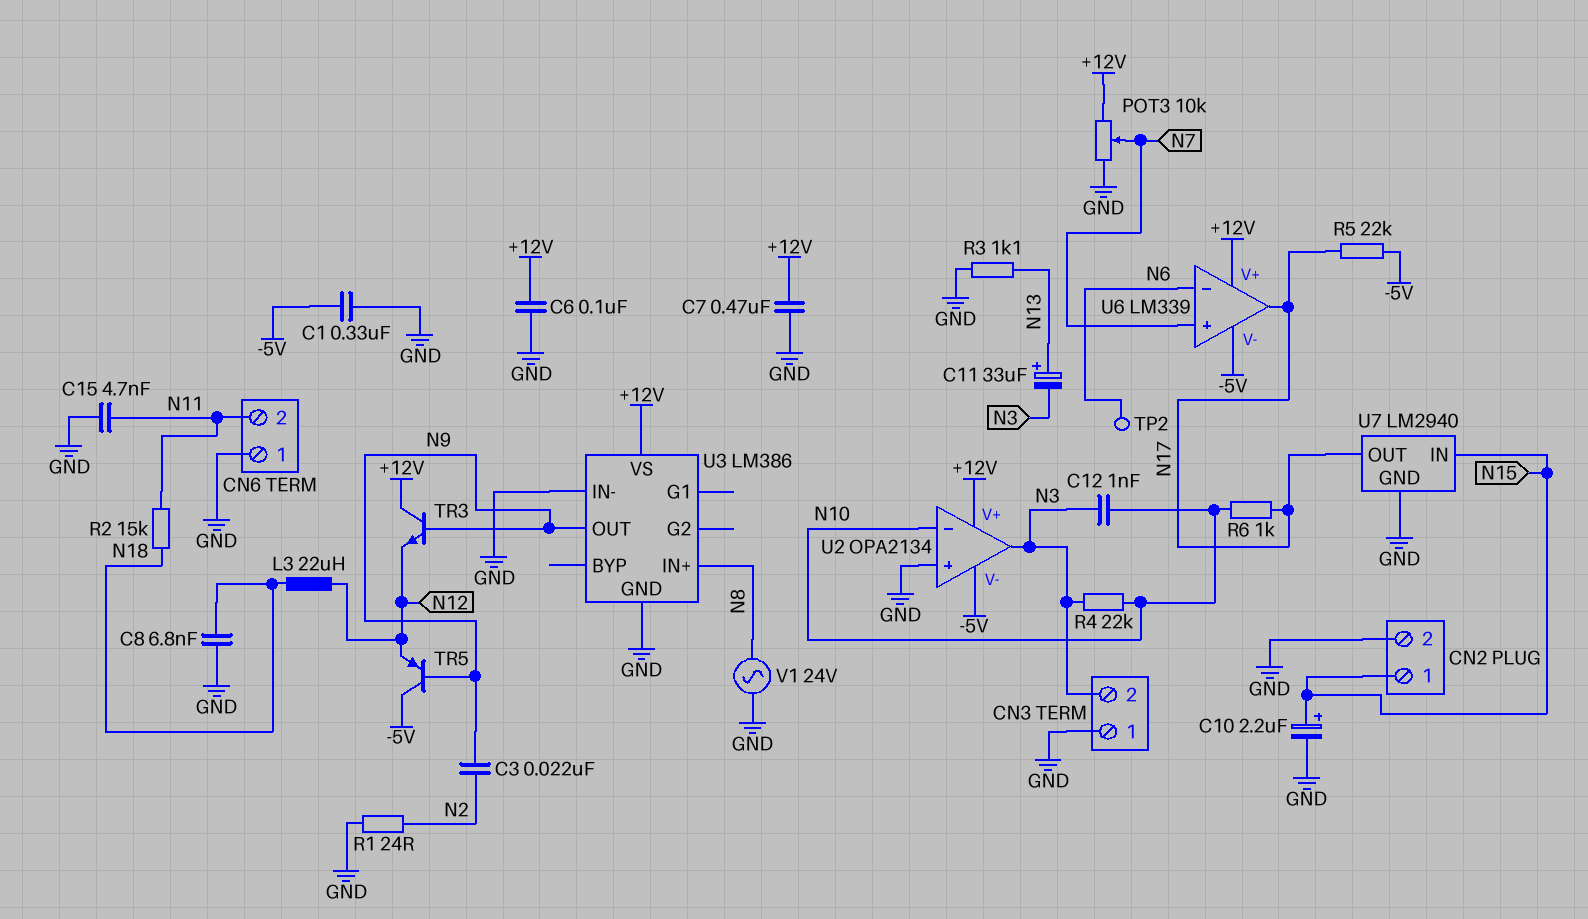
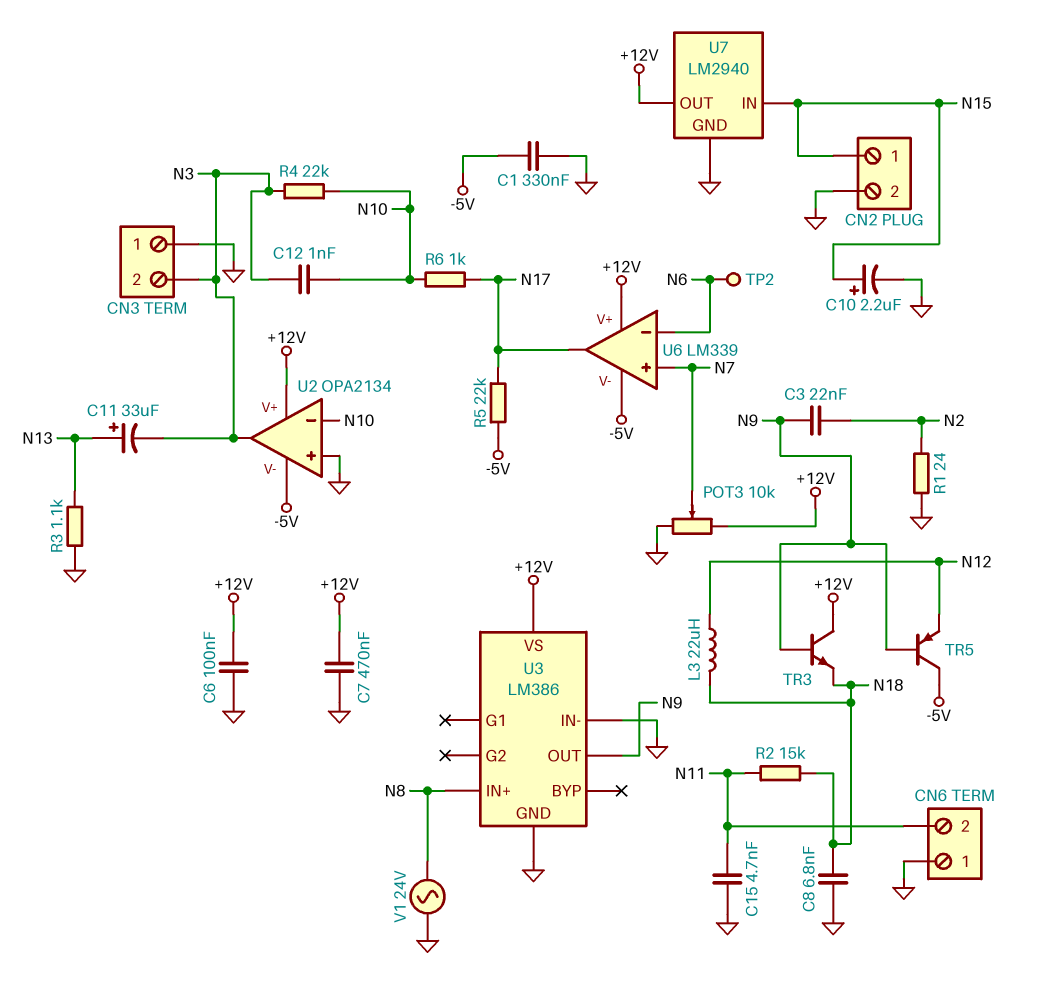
TR3: NPN (B N9, C +12V, E N12) -> NPN (B N9, C +12V, E N18)
U7 pin OUT: N17 -> +12V

